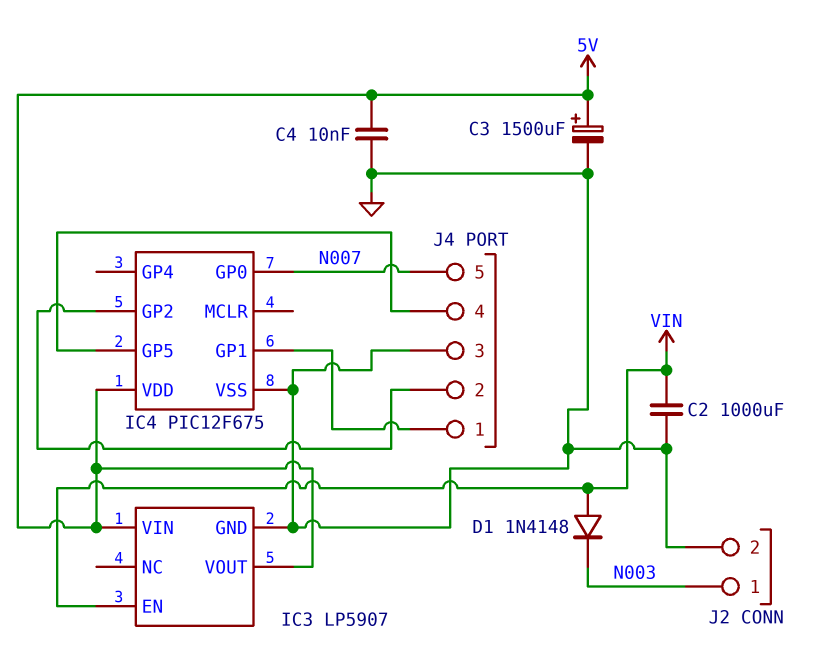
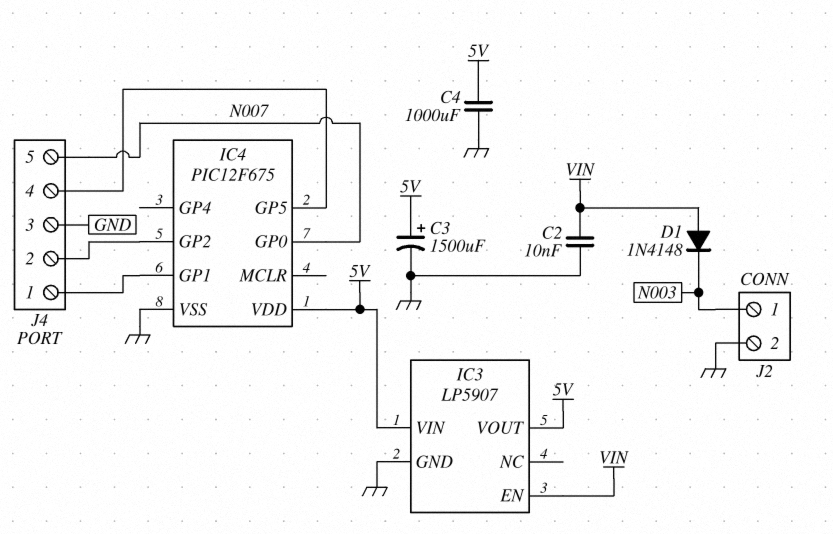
C2: 1000uF (GND, VIN) -> 10nF (GND, VIN)
C4: 10nF (5V, GND) -> 1000uF (5V, GND)

